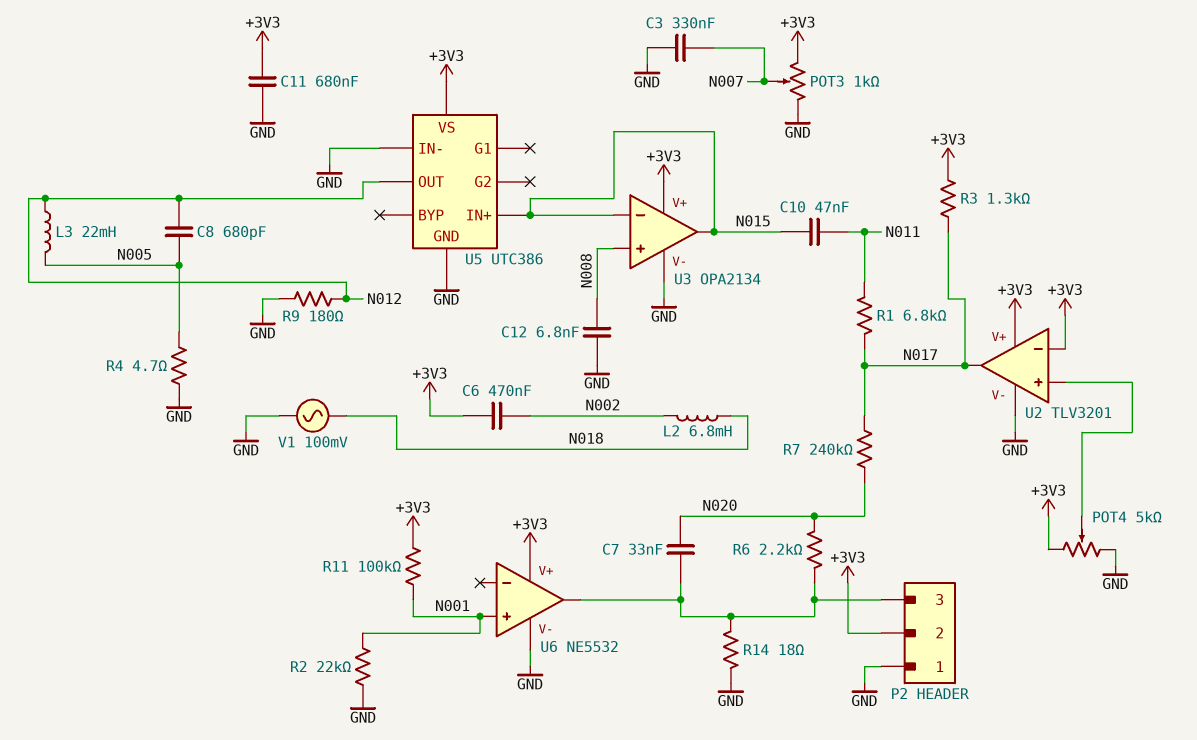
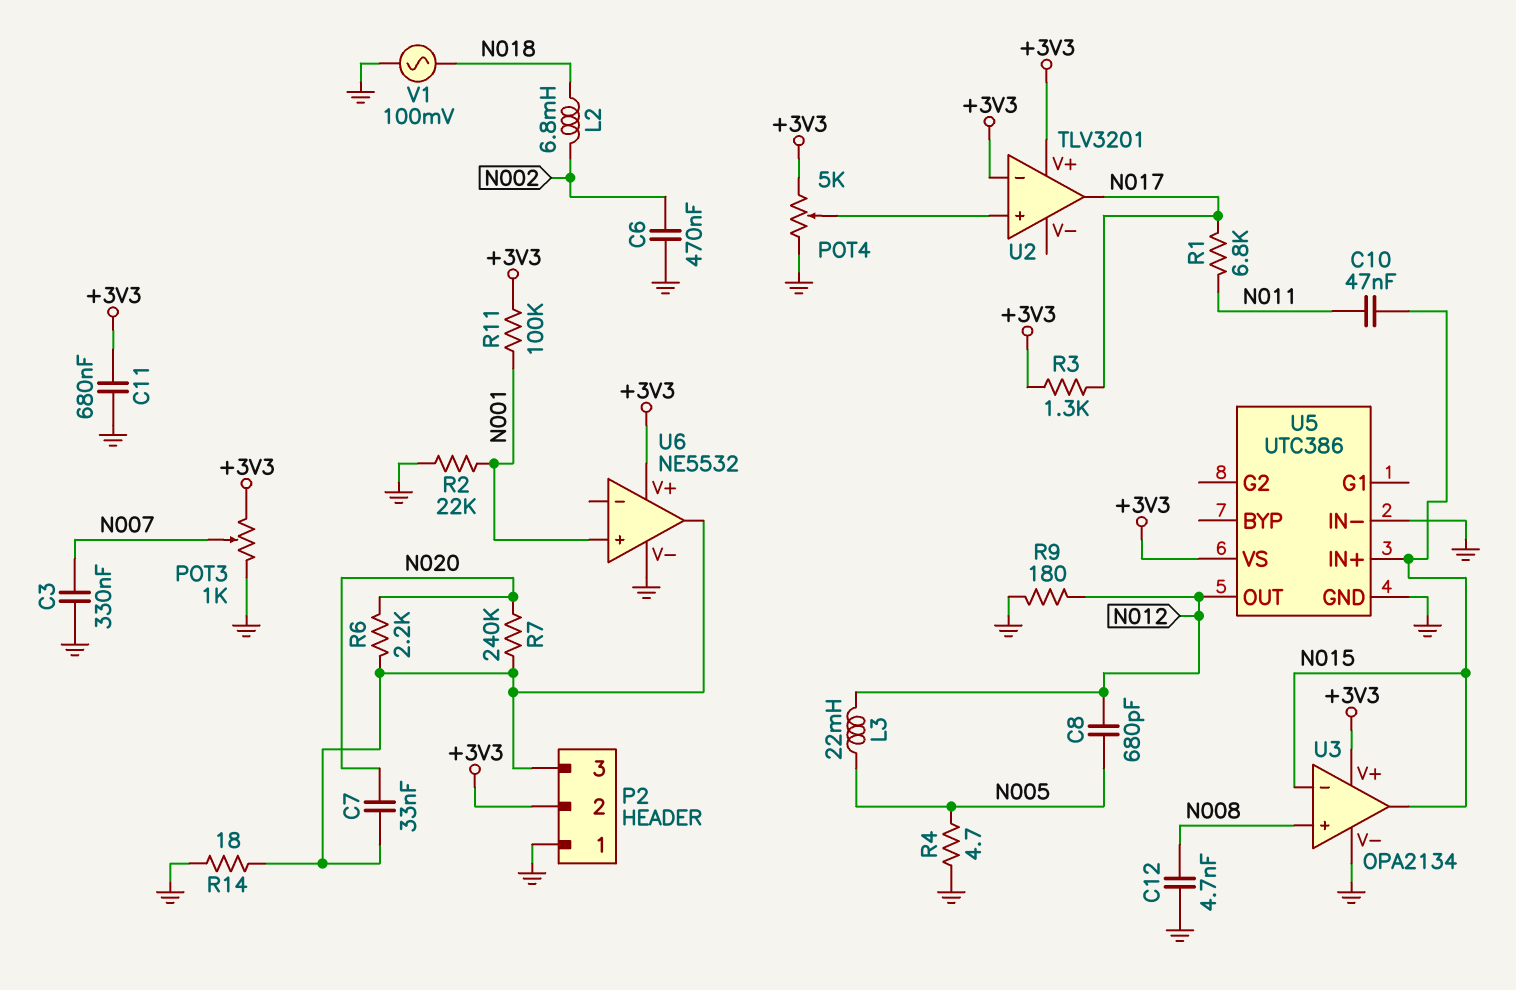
C6: 470nF (+3V3, N002) -> 470nF (GND, N002)
C12: 6.8nF (GND, N008) -> 4.7nF (GND, N008)
R7: 240k (N017, N020) -> 240k (N020, P2/3)
U2 pin V-: GND -> none

